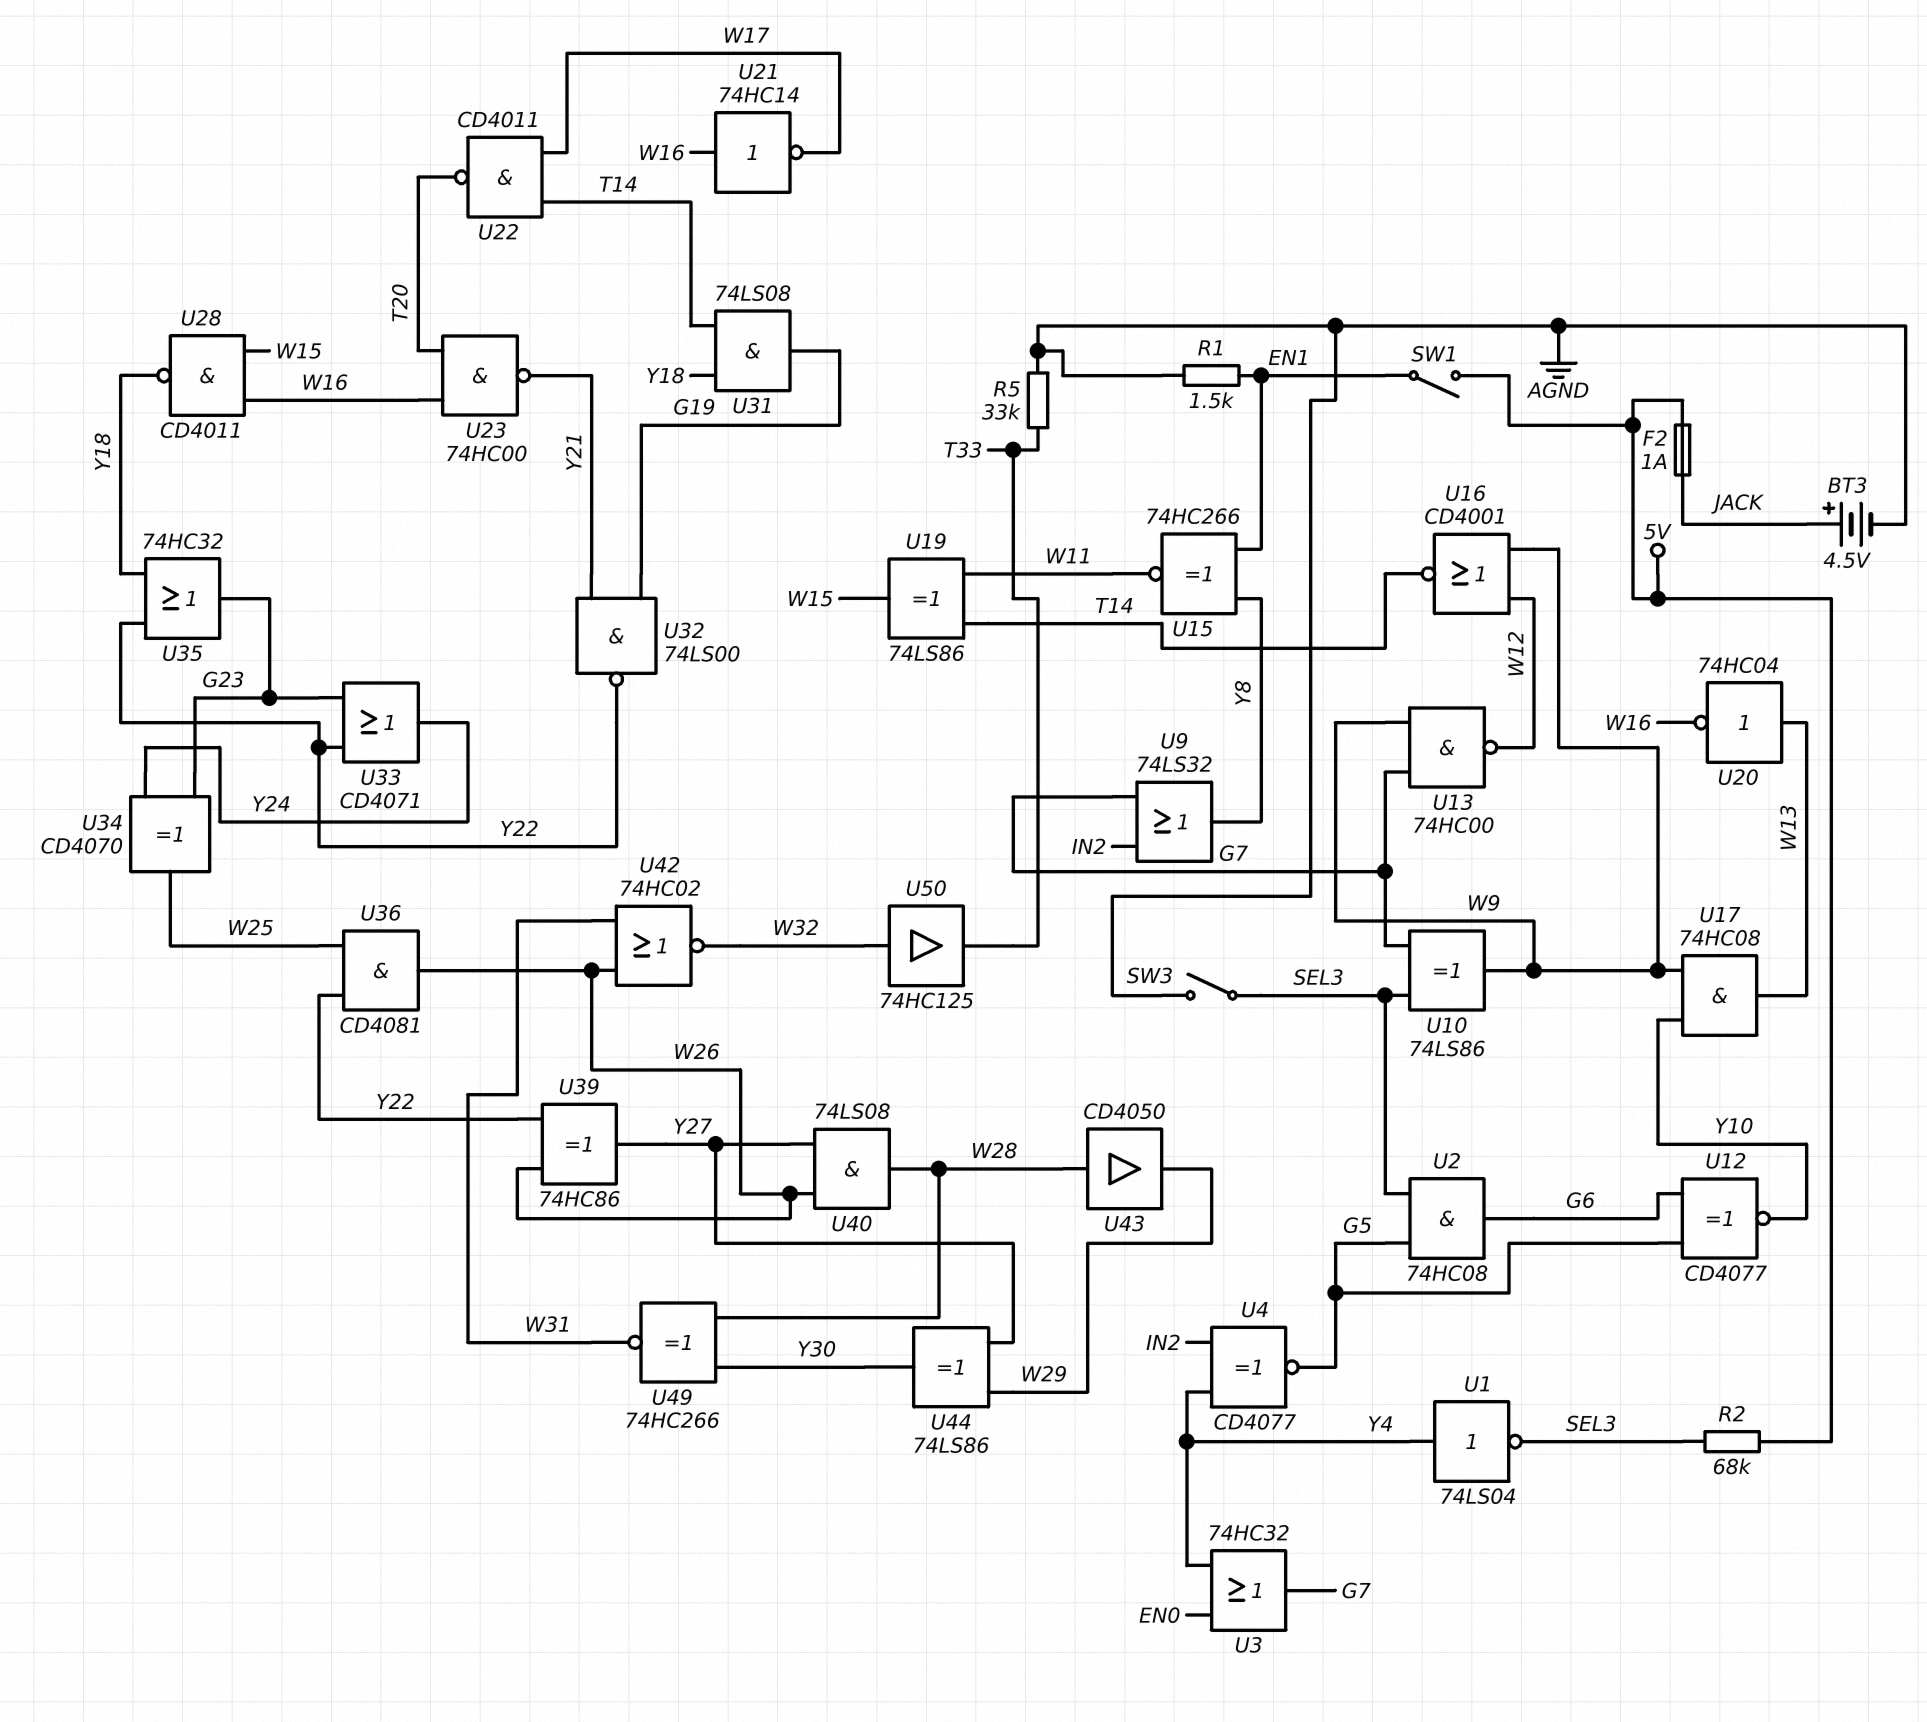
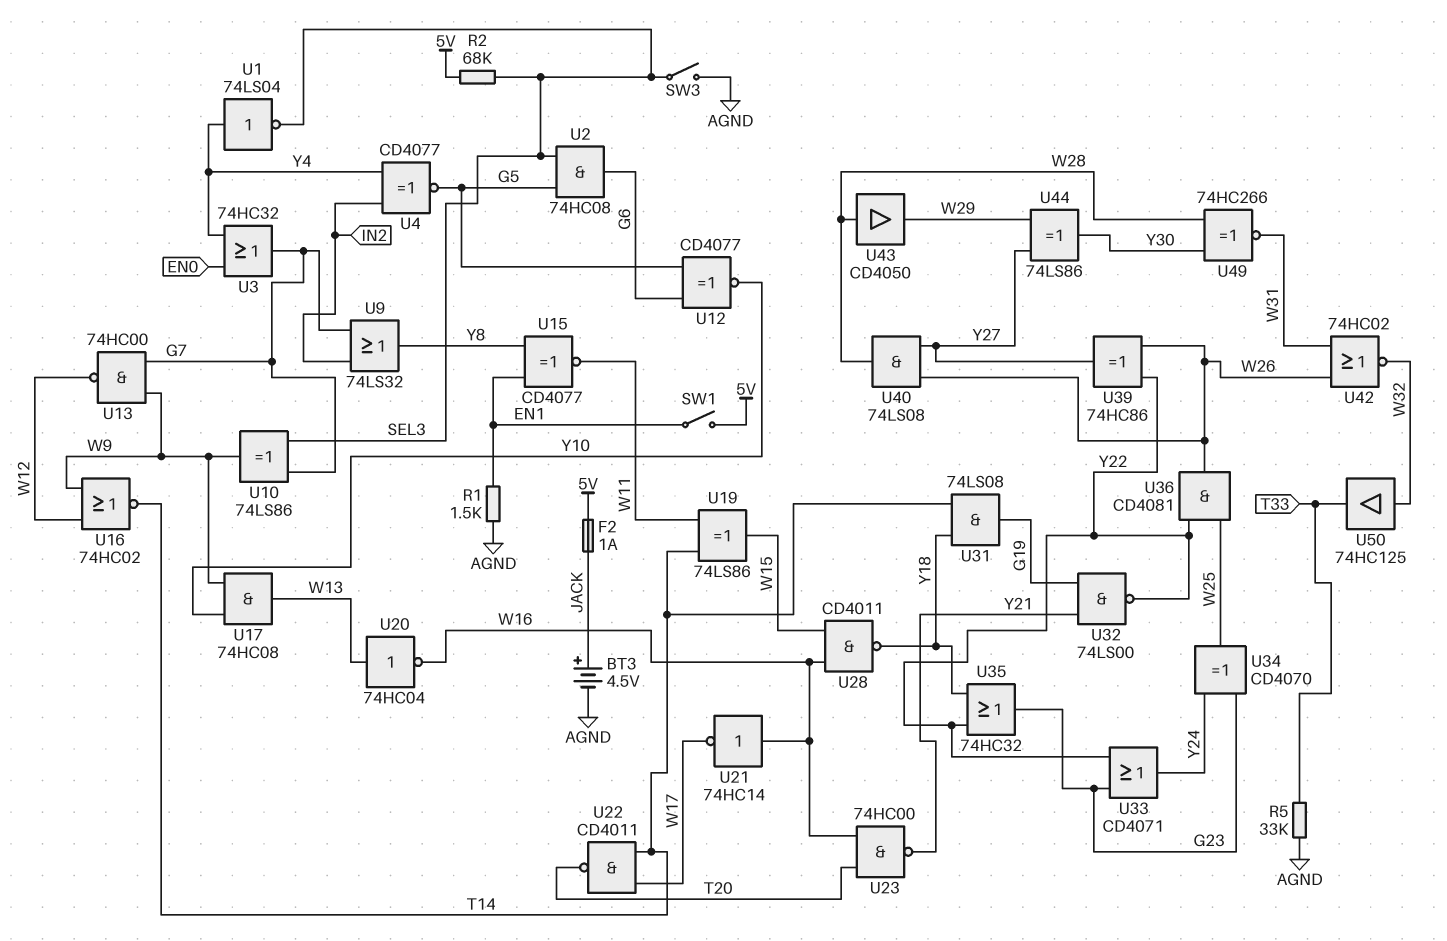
U15: XNOR 74HC266 (in EN1, in Y8, out W11) -> XNOR CD4077 (in EN1, in Y8, out W11)
U16: NOR CD4001 (in W9, in W12, out T14) -> NOR 74HC02 (in W9, in W12, out T14)

